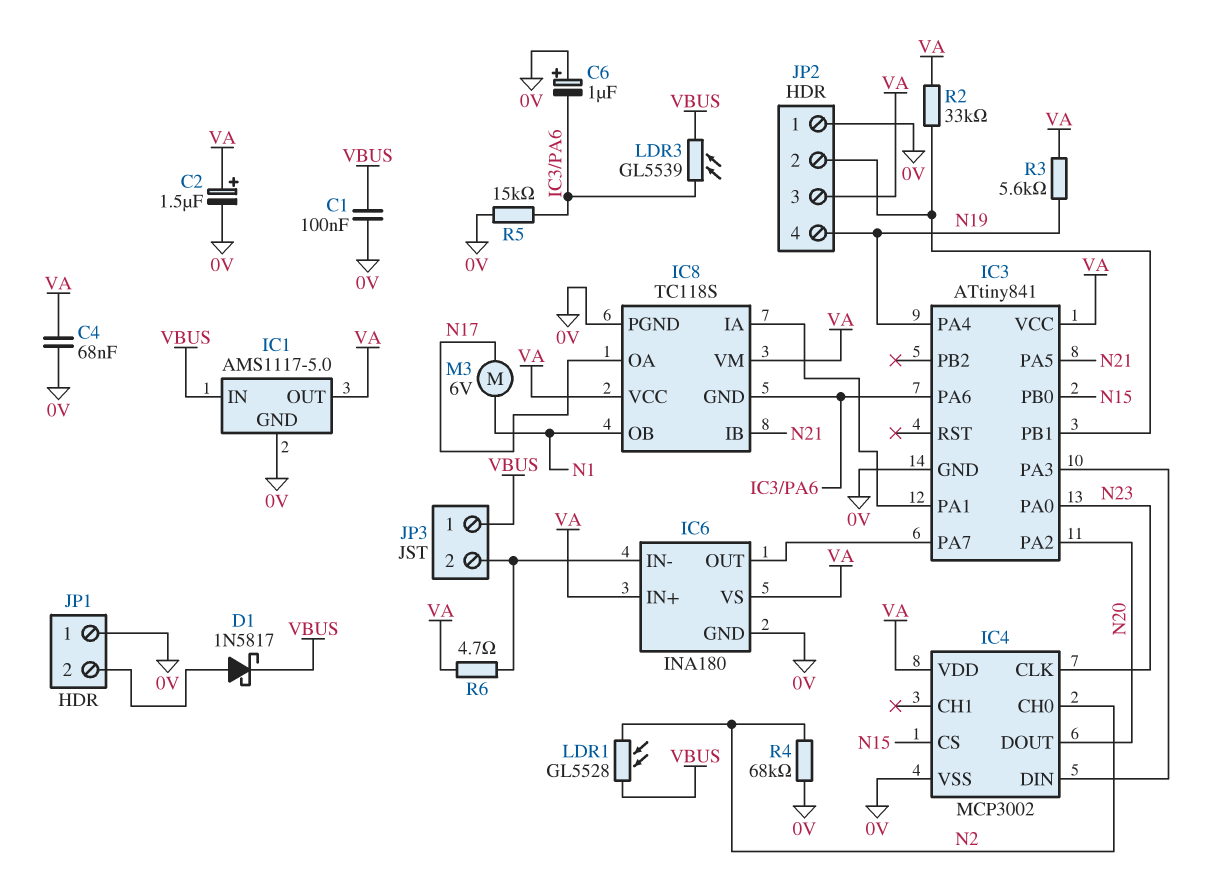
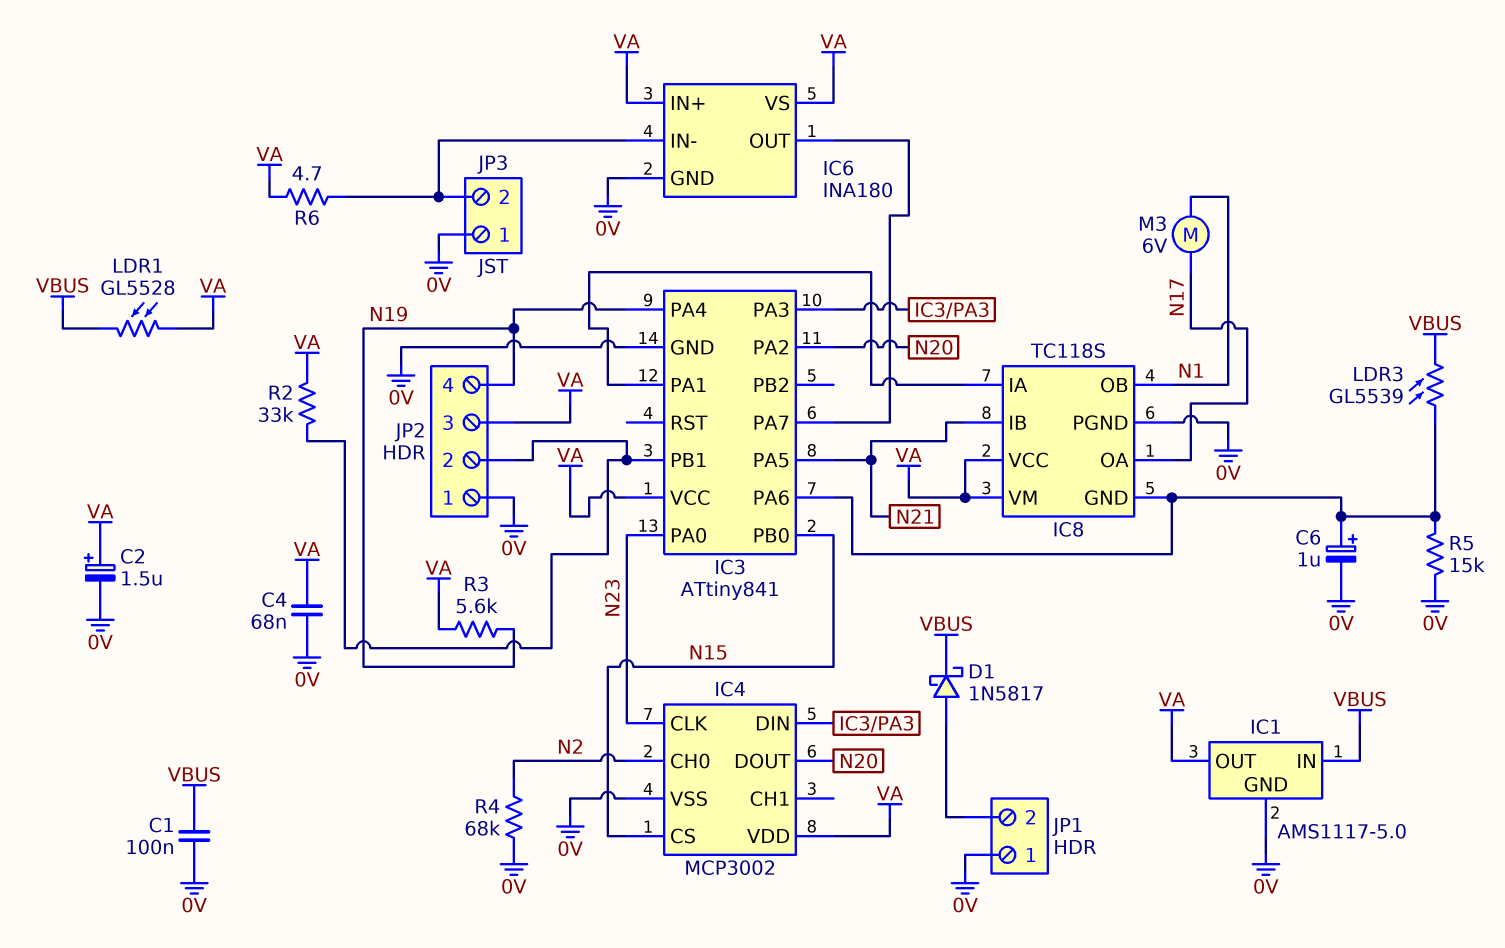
C6: 1uF (plus 0V, minus IC3/PA6) -> 1uF (plus IC3/PA6, minus 0V)
JP3 pin 1: VBUS -> 0V
LDR1: GL5528 (N2, VBUS) -> GL5528 (VA, VBUS)

